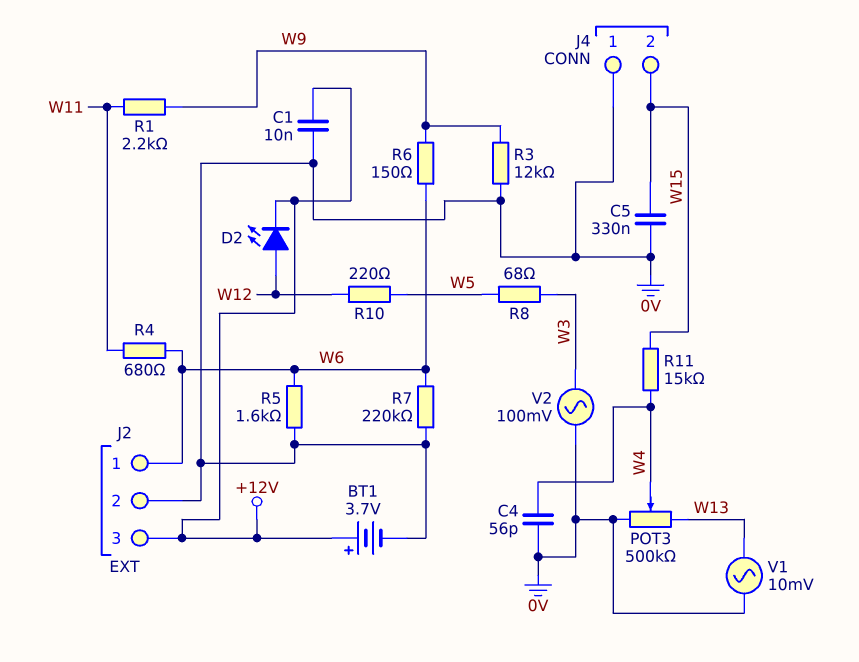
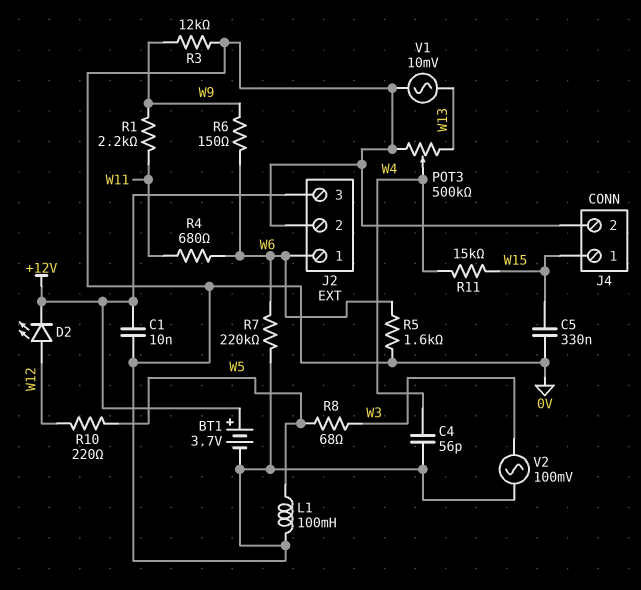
J4 pin 1: 0V -> W15
J4 pin 2: W15 -> 0V
L1: none -> 100mH (0V, W5)

